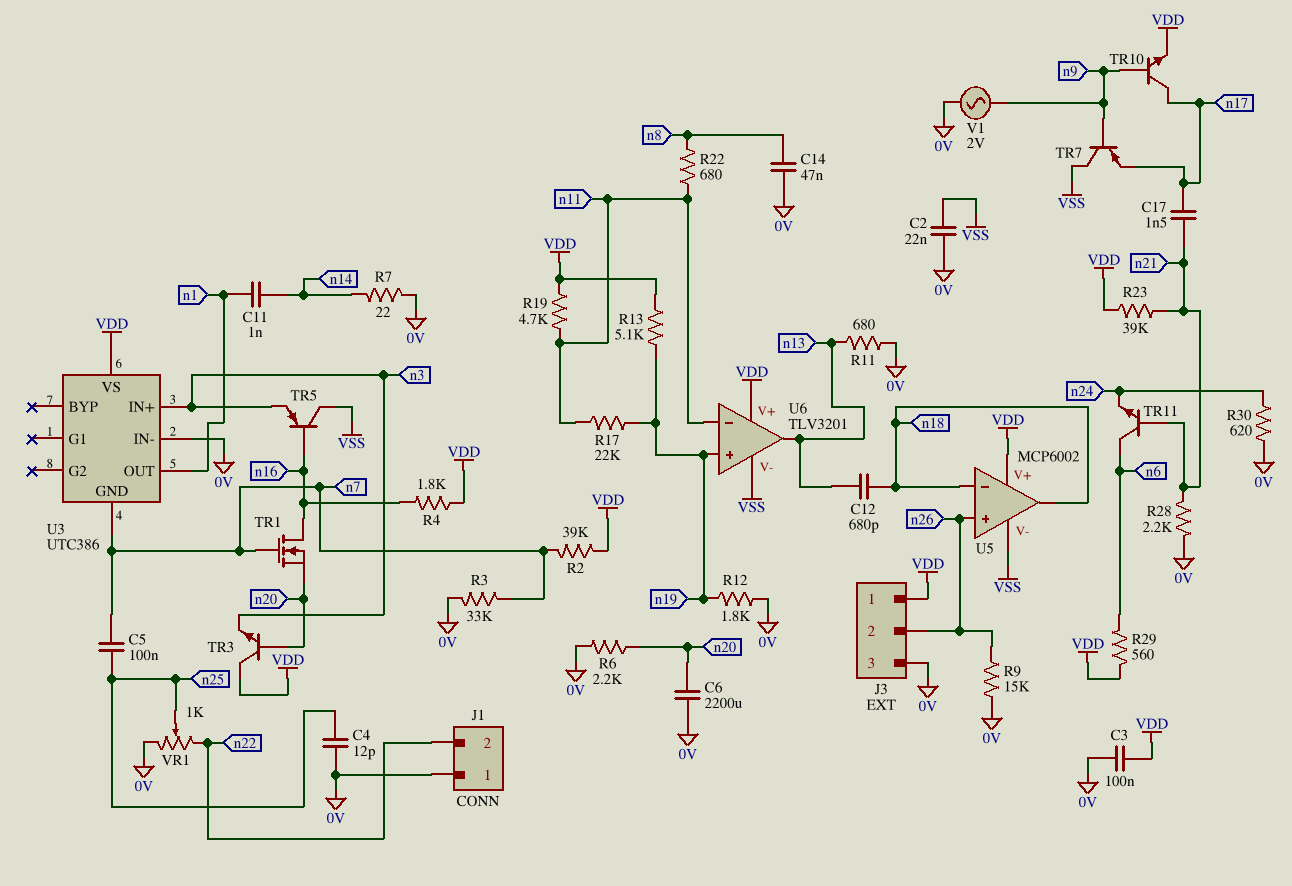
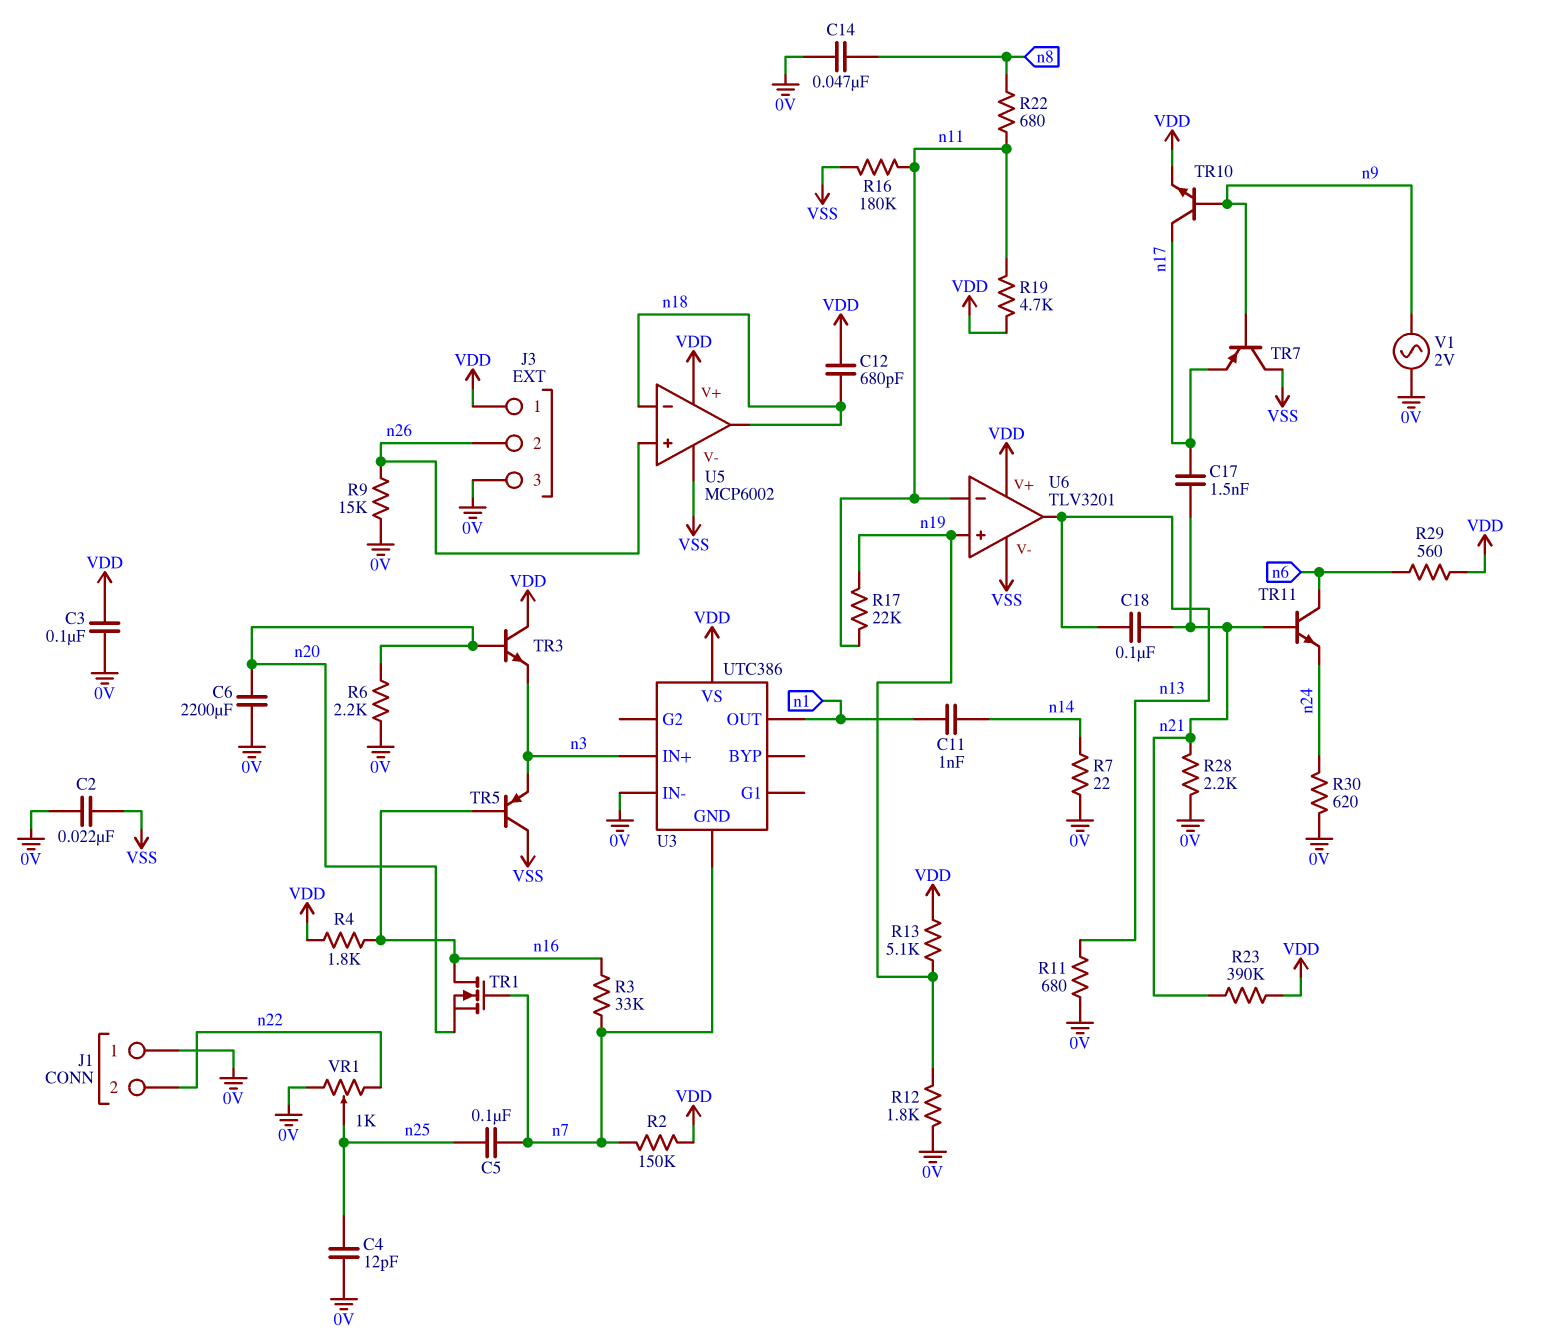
C12: 680pF (n13, n18) -> 680pF (VDD, n18)
C18: none -> 100nF (n13, n21)
R2: 39k (VDD, n7) -> 150k (VDD, n7)
R3: 33k (0V, n7) -> 33k (n7, n16)
R16: none -> 180k (VSS, n11)
R23: 39k (VDD, n21) -> 390k (VDD, n21)

